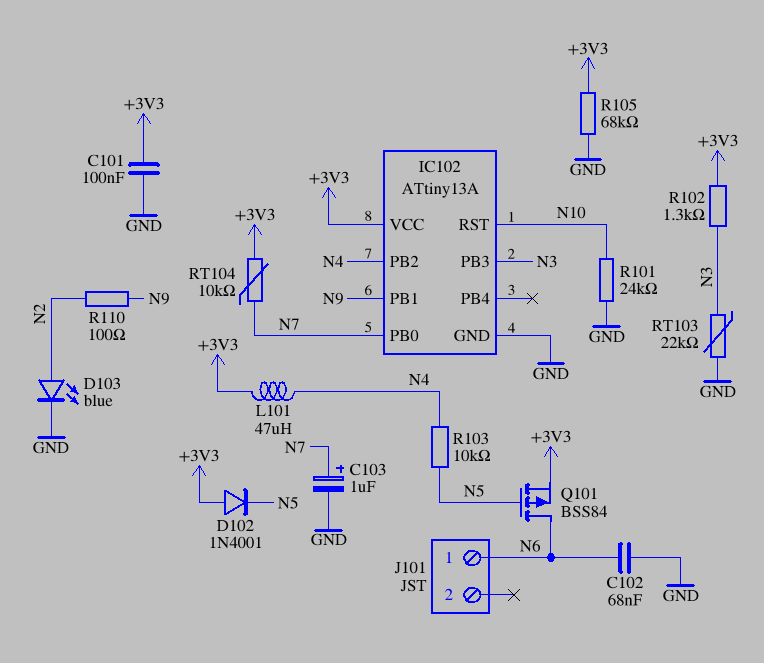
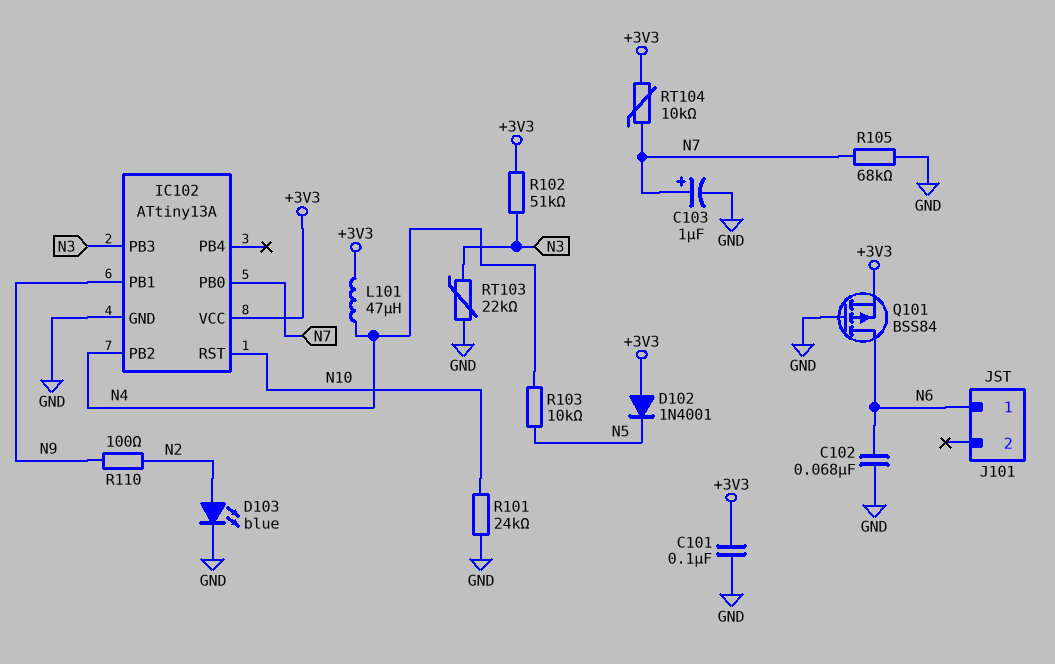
Q101: PMOS BSS84 (G N5, D N6, S +3V3) -> PMOS BSS84 (G GND, D N6, S +3V3)
R102: 1.3k (+3V3, N3) -> 51k (+3V3, N3)
R105: 68k (+3V3, GND) -> 68k (GND, N7)

